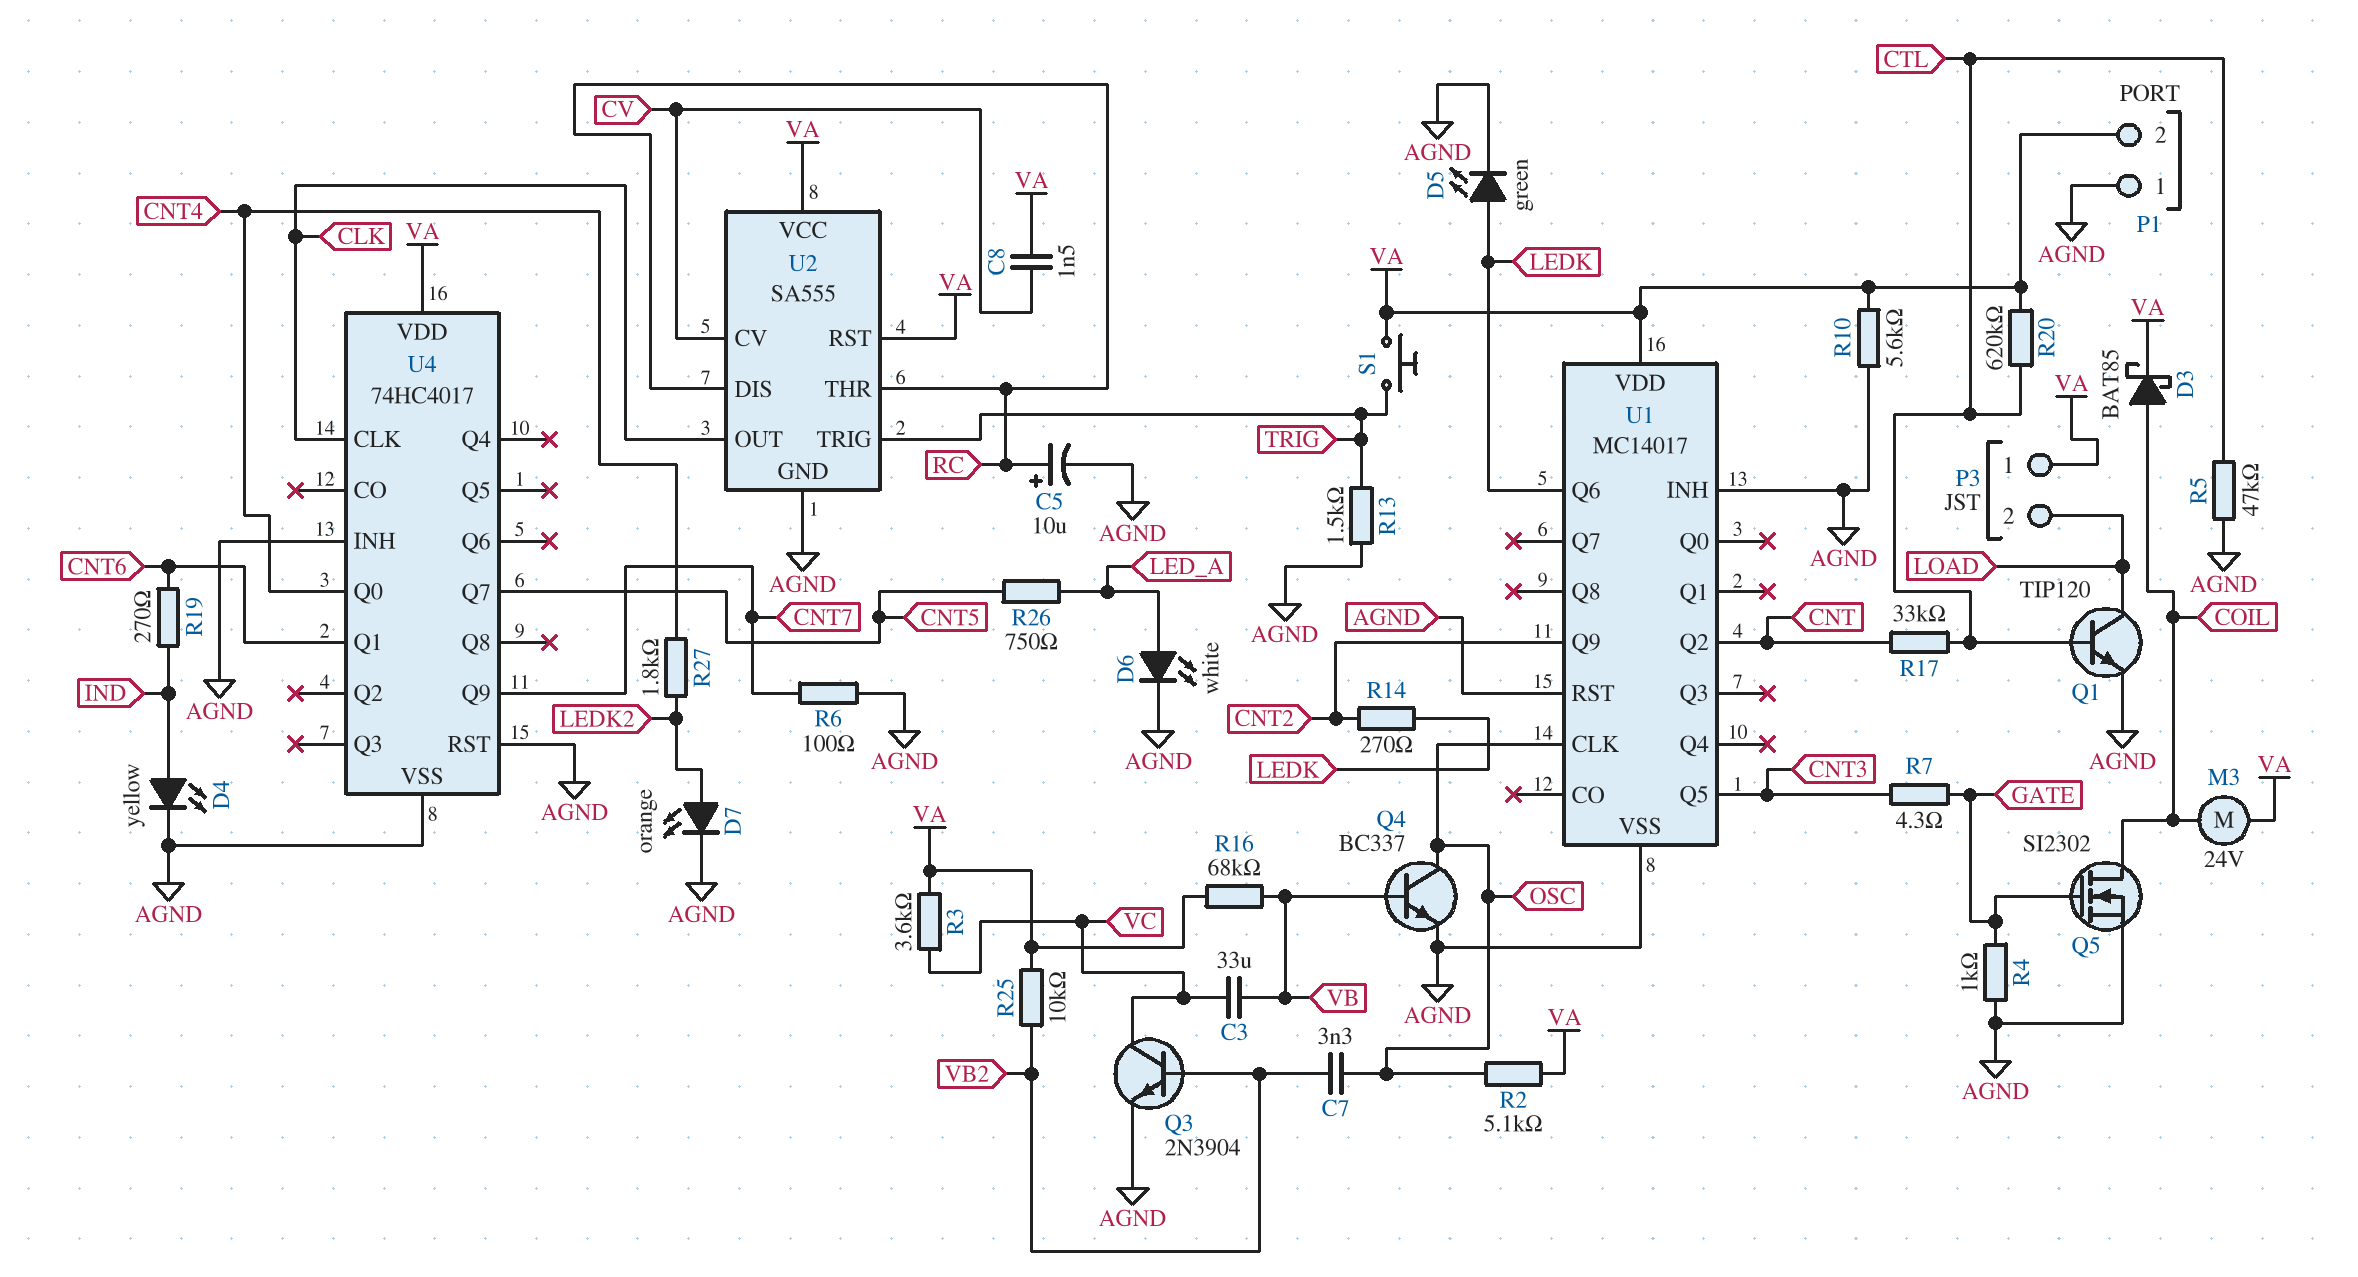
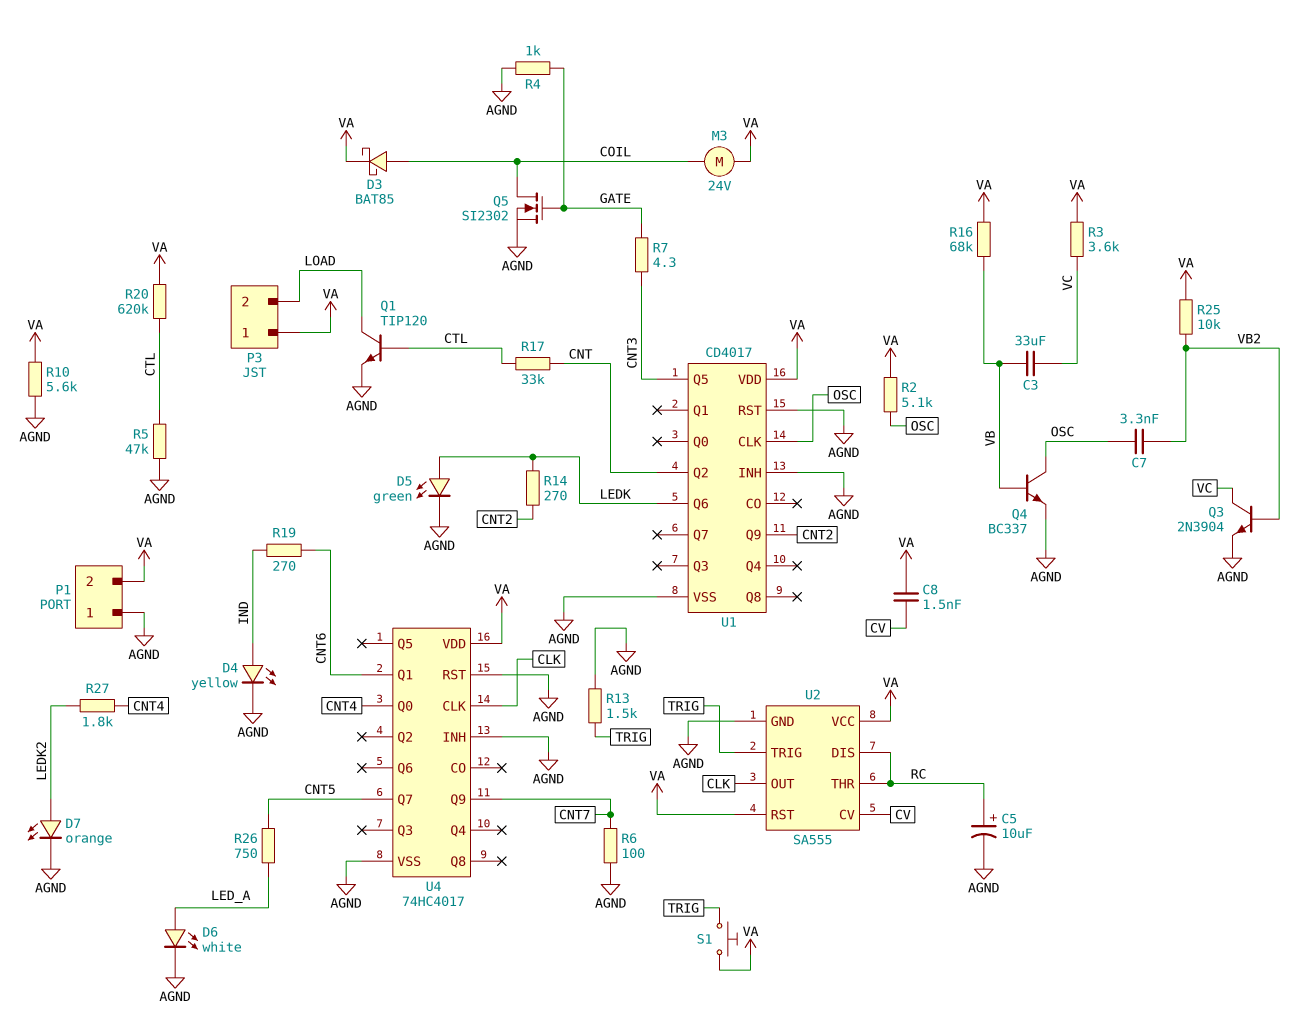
U1: MC14017 -> CD4017

